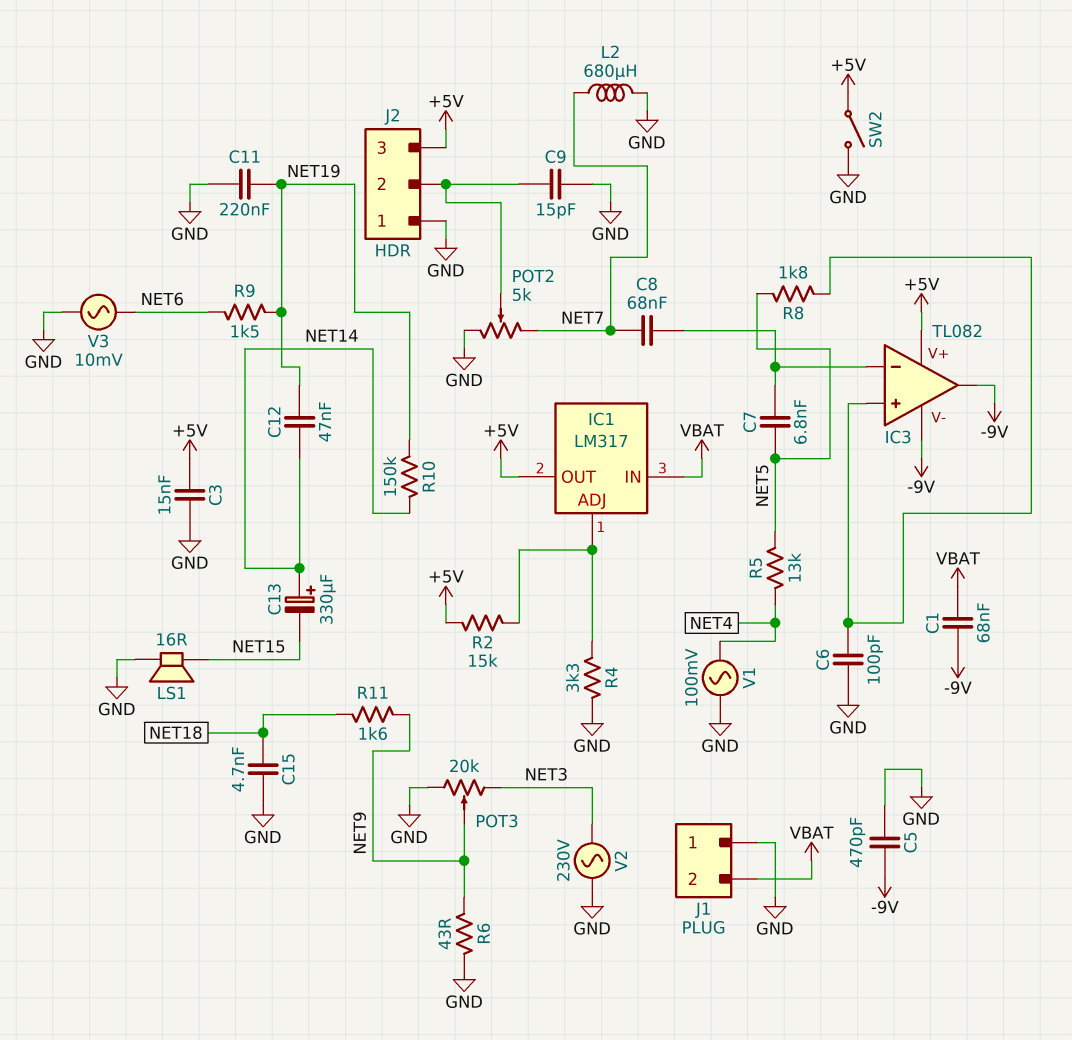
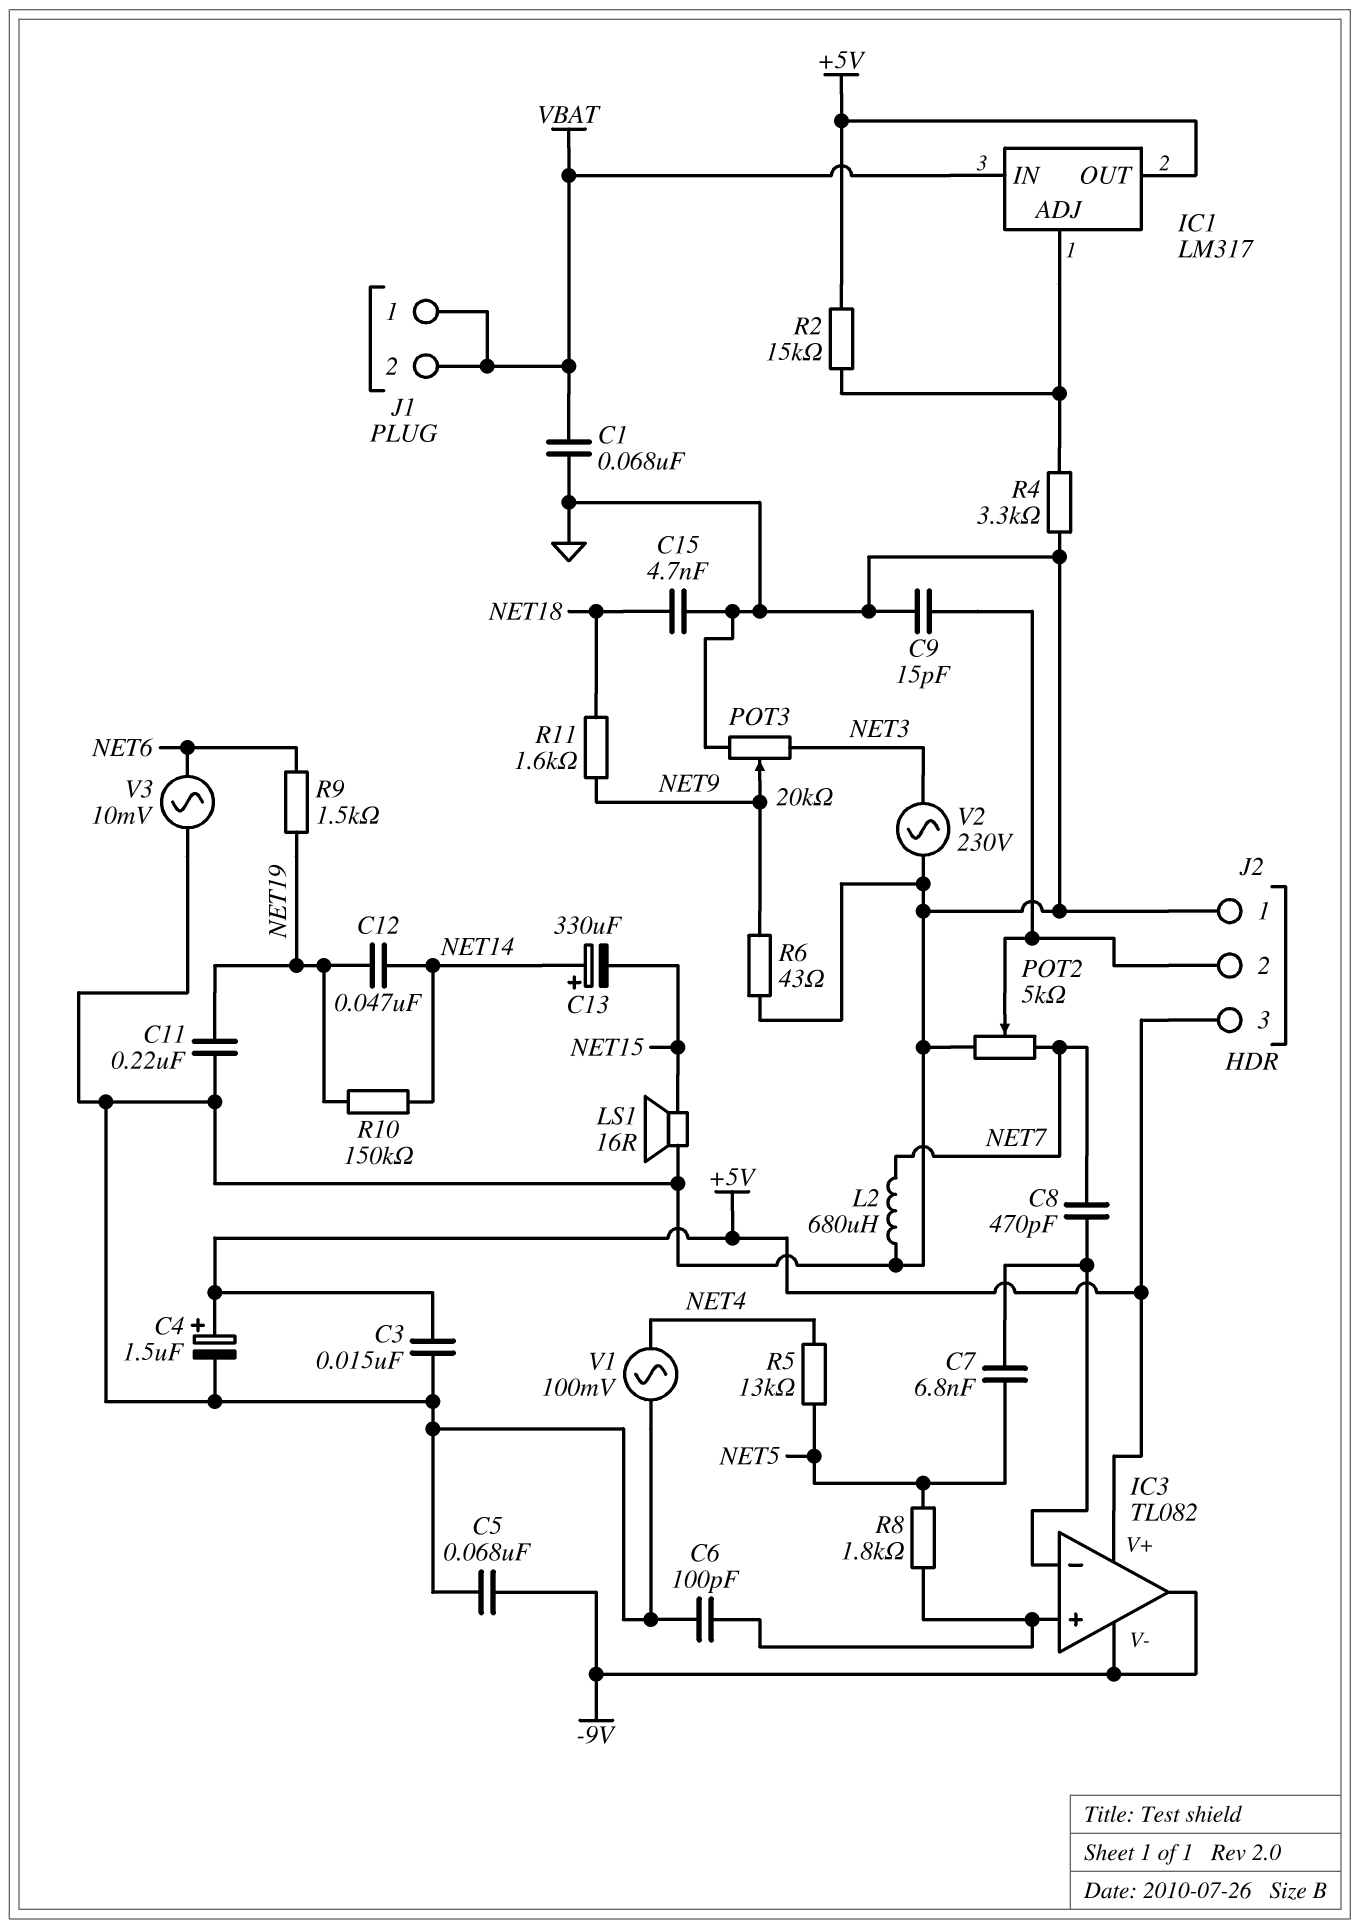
C1: 68nF (-9V, VBAT) -> 68nF (GND, VBAT)
C4: none -> 1.5uF (plus +5V, minus GND)
C5: 470pF (-9V, GND) -> 68nF (-9V, GND)
C8: 68nF (IC3/in-, NET7) -> 470pF (IC3/in-, NET7)
J1 pin 1: GND -> VBAT
SW2: switch (+5V, GND) -> none

